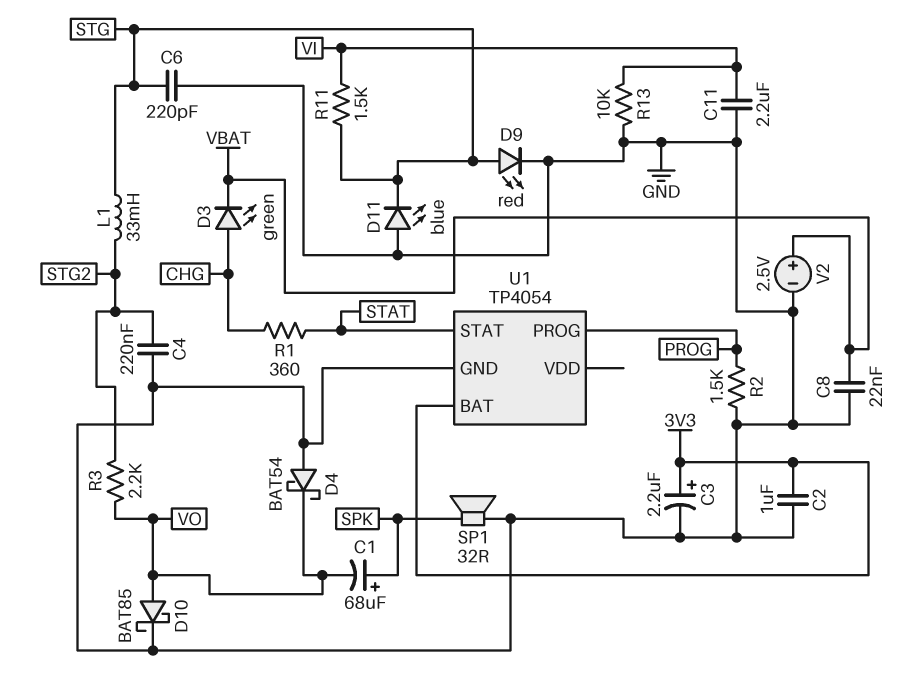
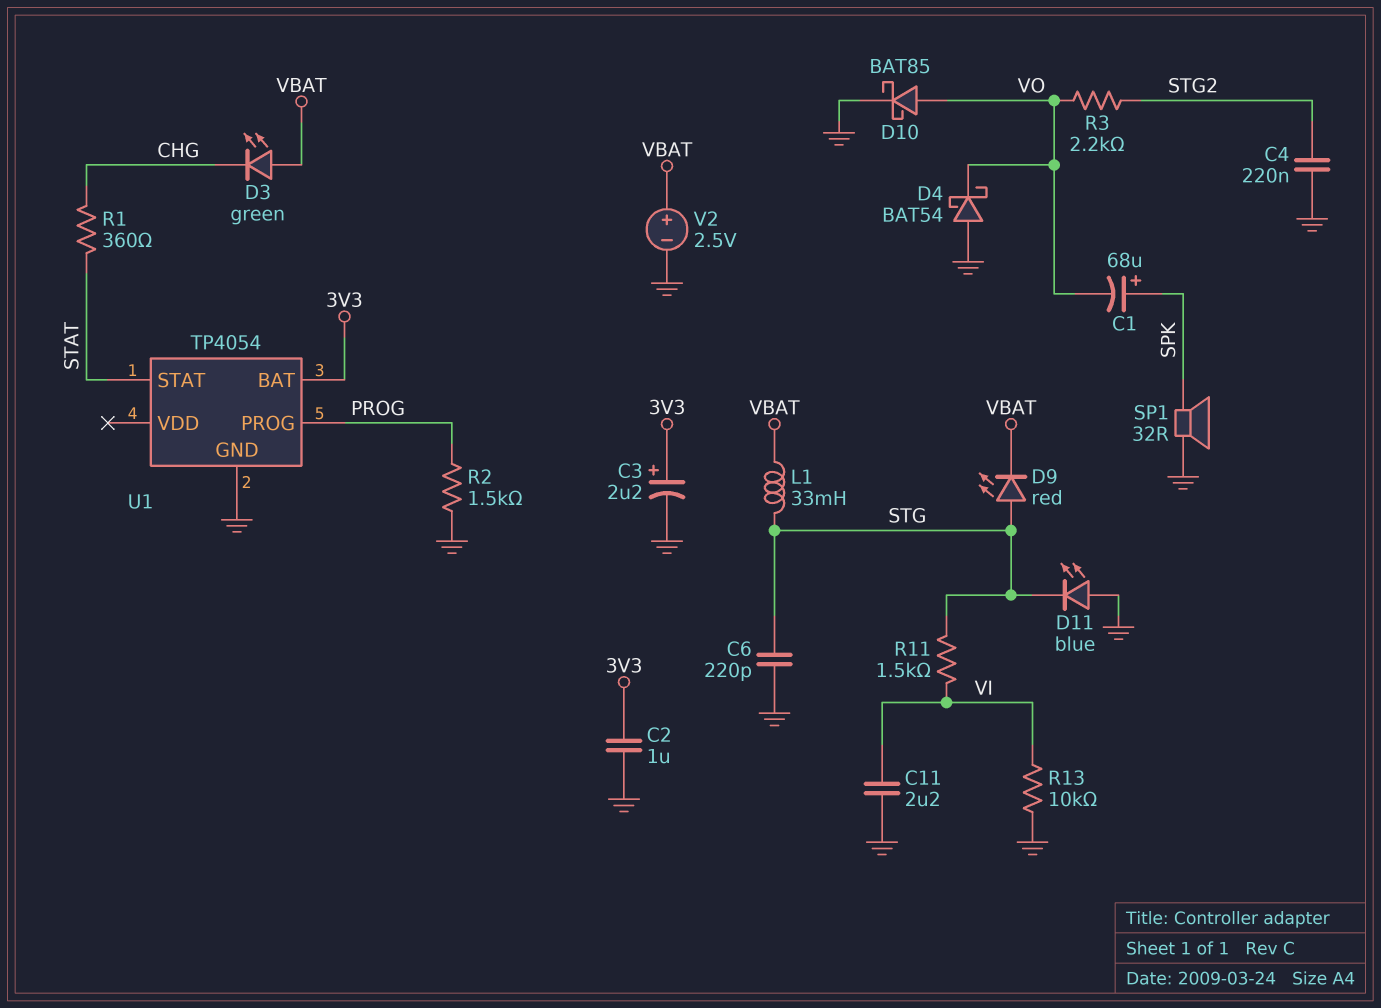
C8: 22nF (GND, VBAT) -> none
D3: LED green (A CHG, K VBAT) -> LED green (A VBAT, K CHG)
D9: LED red (A STG, K GND) -> LED red (A STG, K VBAT)
L1: 33mH (STG, STG2) -> 33mH (STG, VBAT)

